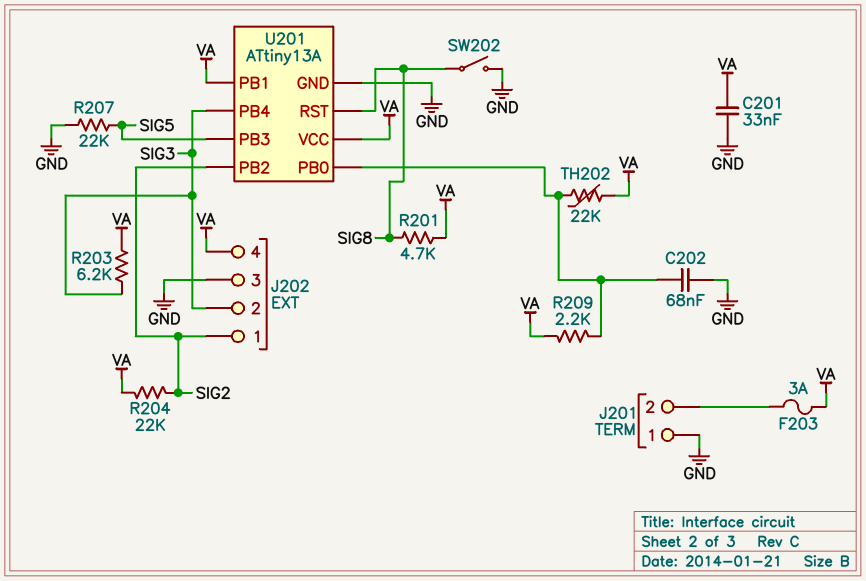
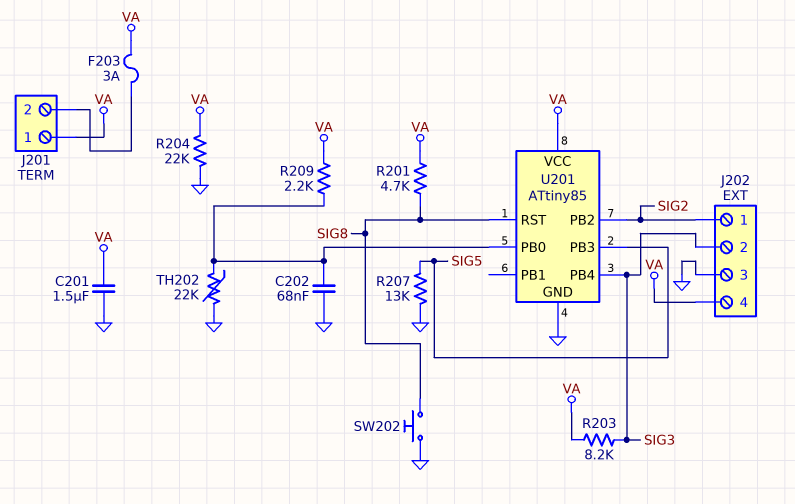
C201: 33nF (GND, VA) -> 1.5uF (GND, VA)
J201 pin 1: GND -> VA
R203: 6.2k (SIG3, VA) -> 8.2k (SIG3, VA)
R204: 22k (SIG2, VA) -> 22k (GND, VA)
R207: 22k (GND, SIG5) -> 13k (GND, SIG5)
SW202: switch (GND, SIG8) -> button (GND, SIG8)
TH202: 22k (U201/PB0, VA) -> 22k (GND, U201/PB0)
U201: ATtiny13A -> ATtiny85
U201 pin PB1: VA -> none

